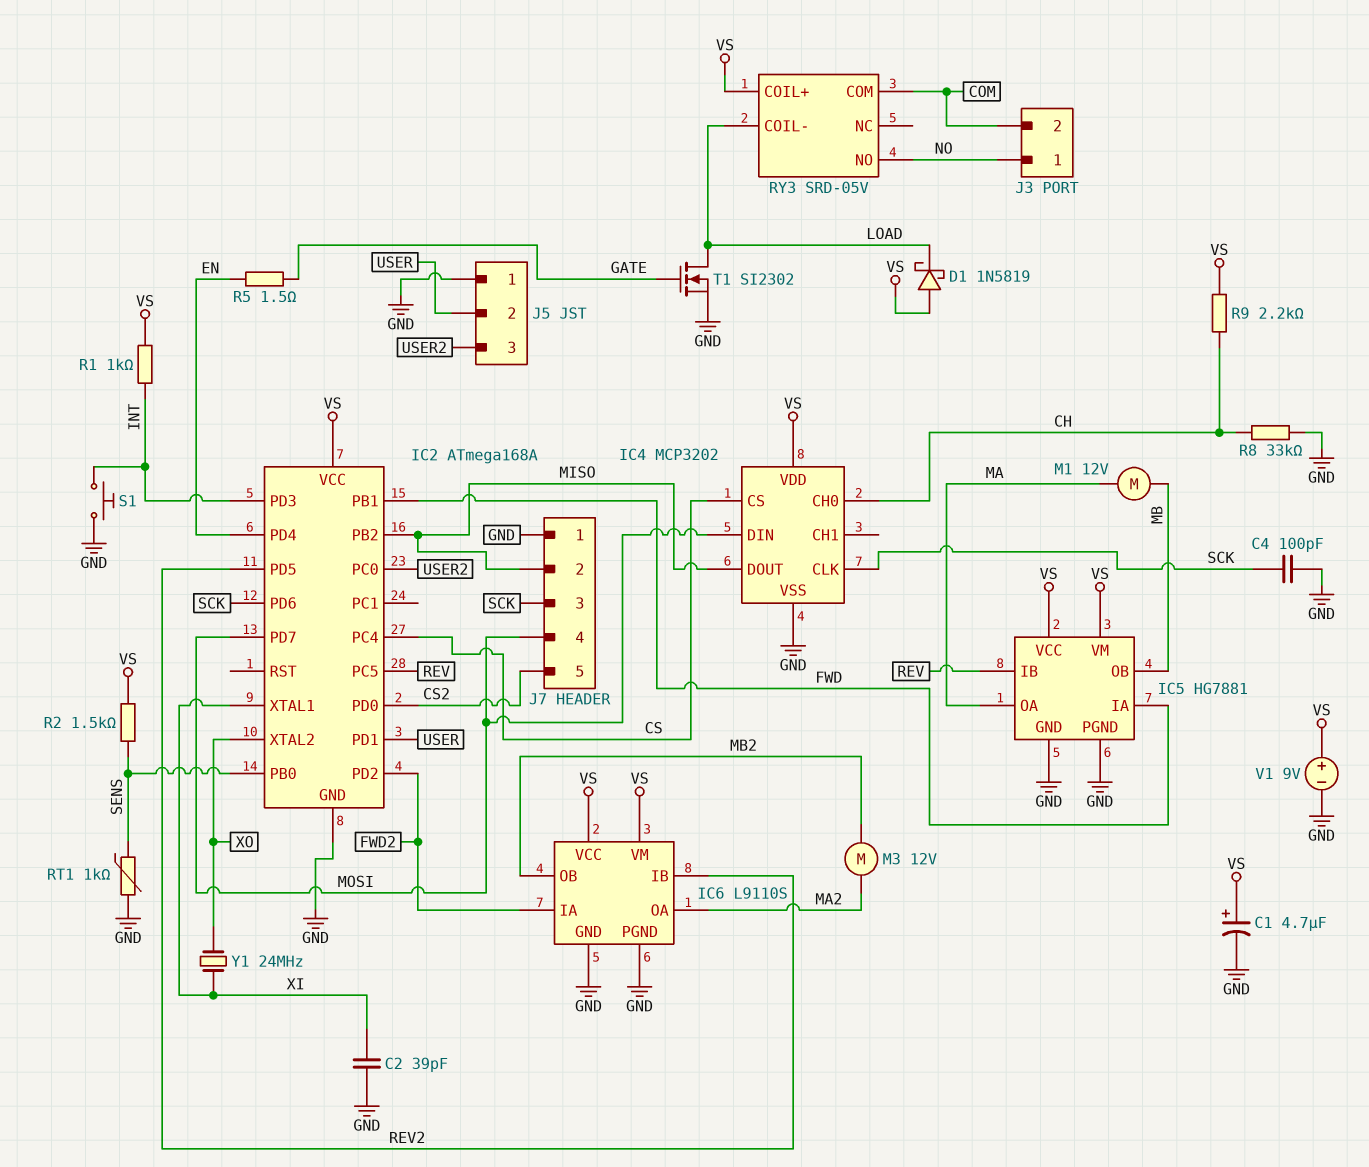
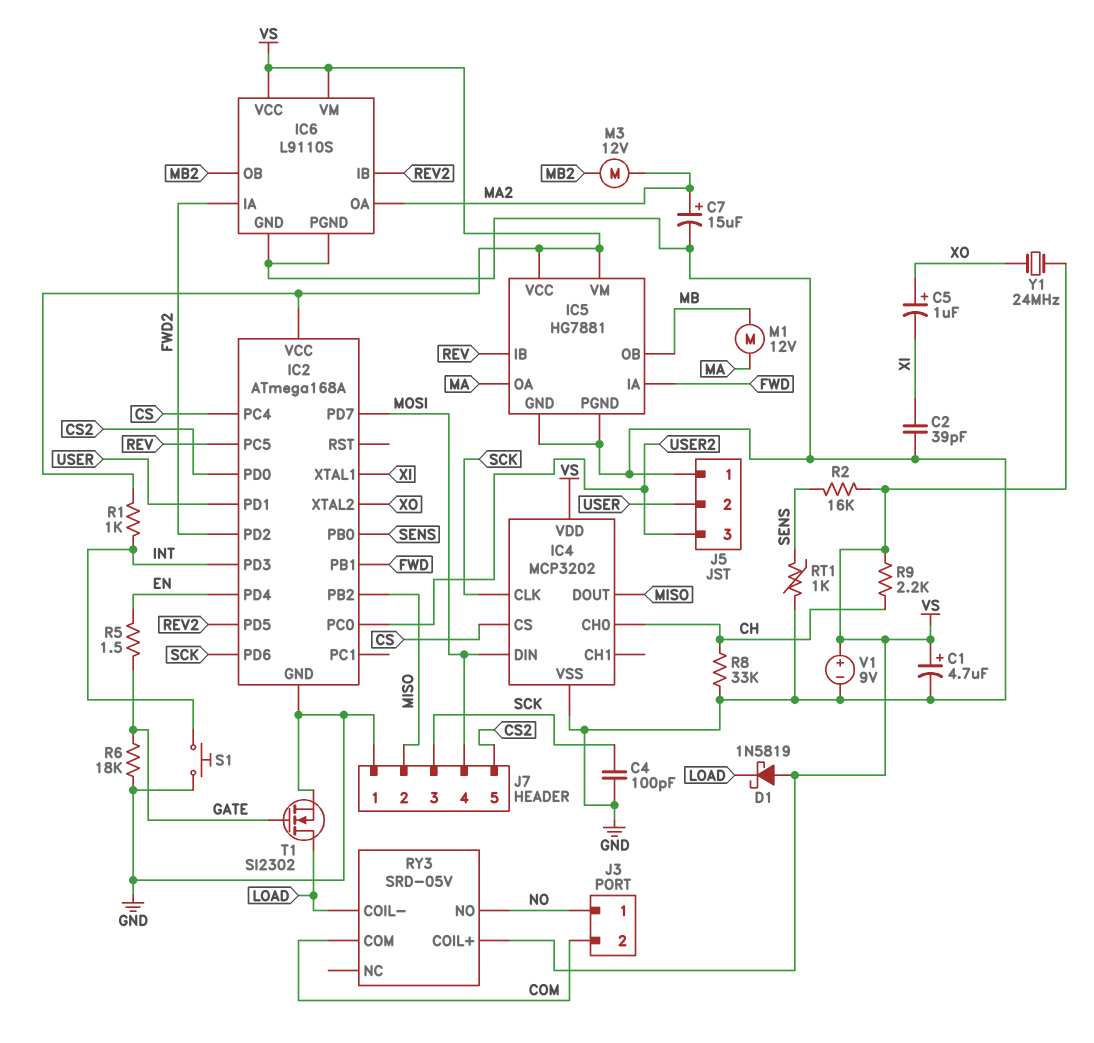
C5: none -> 1uF (plus XO, minus XI)
C7: none -> 15uF (plus MA2, minus GND)
R2: 1.5k (SENS, VS) -> 16k (SENS, VS)
R6: none -> 18k (GATE, GND)
Y1: 24MHz (XI, XO) -> 24MHz (VS, XO)

